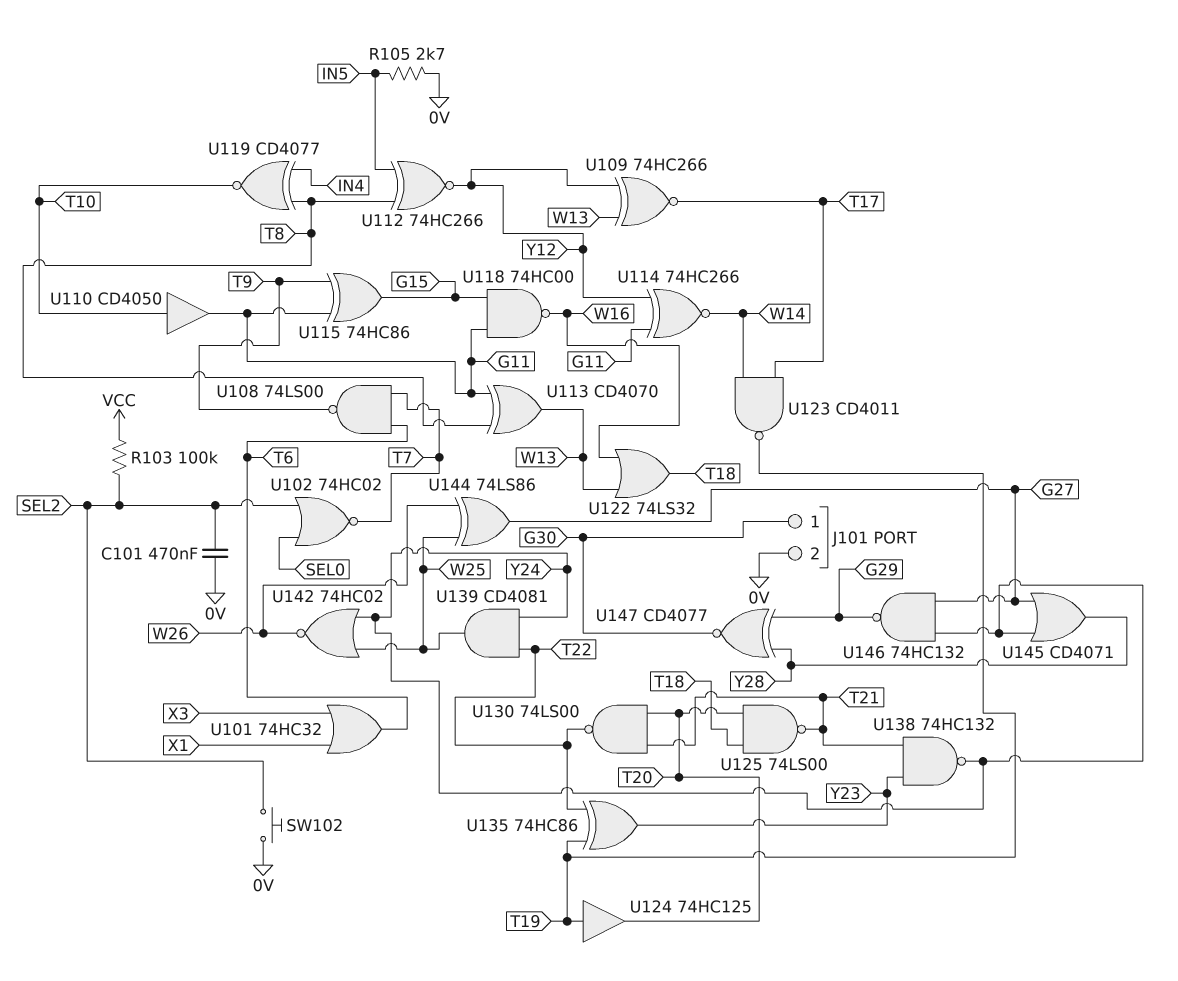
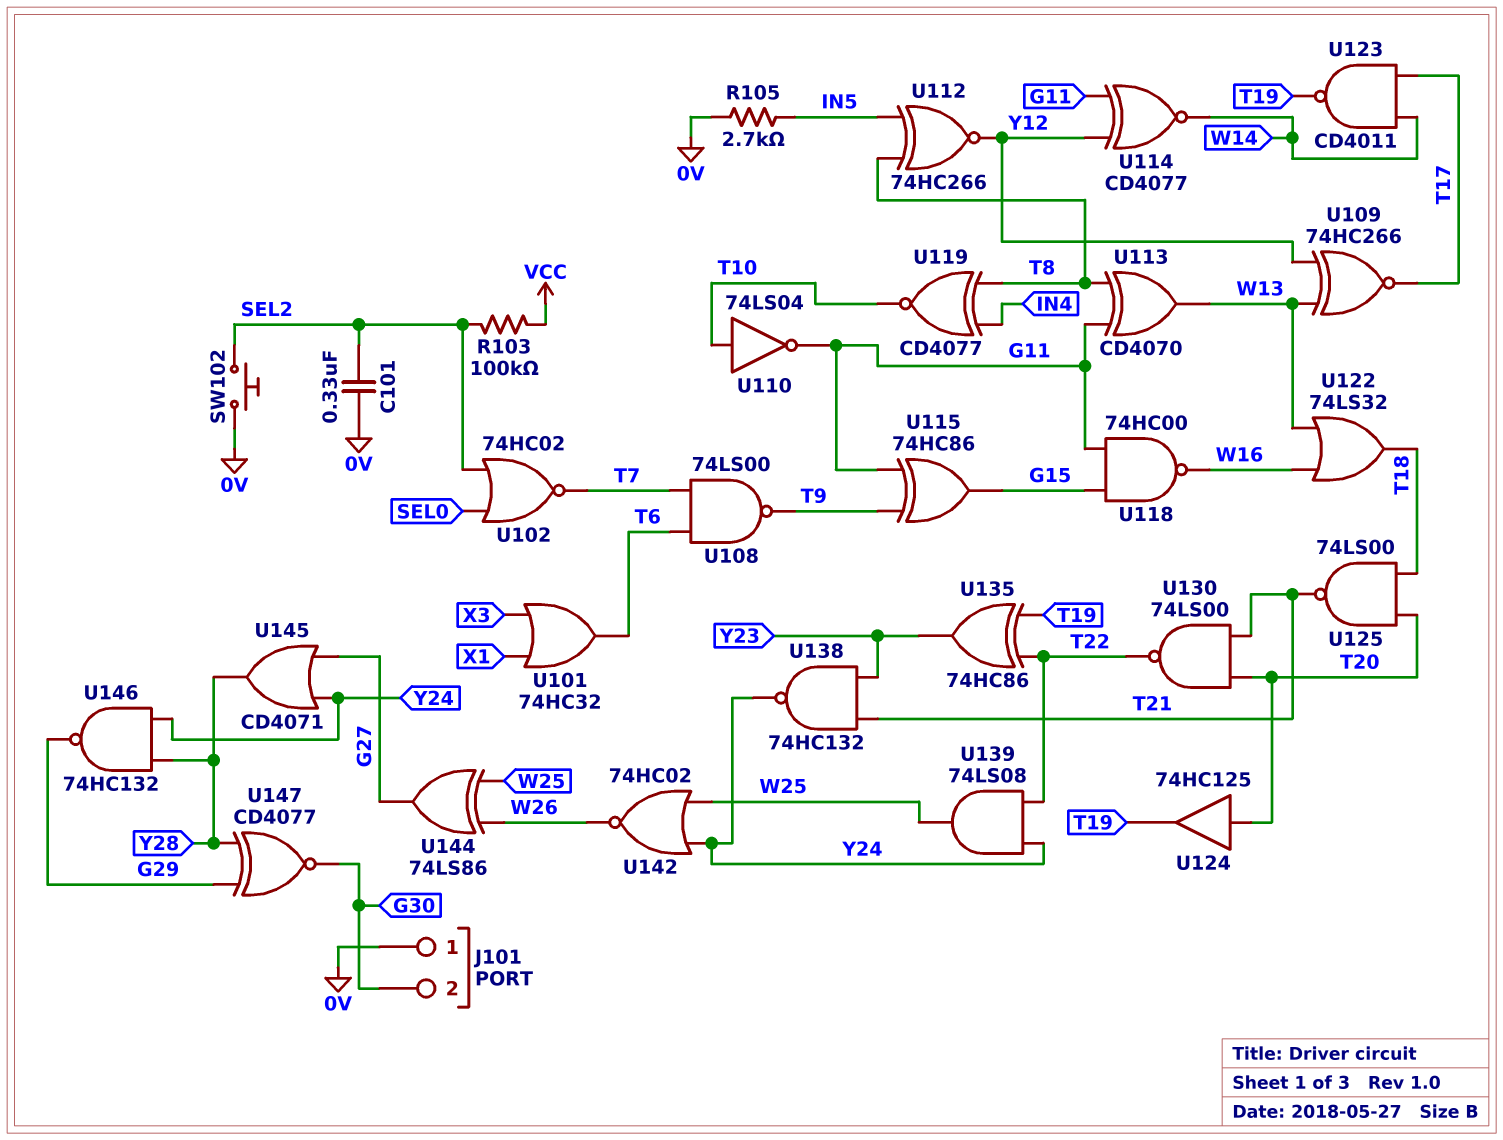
C101: 470nF (0V, SEL2) -> 330nF (0V, SEL2)
J101 pin 1: G30 -> 0V
J101 pin 2: 0V -> G30
U110: buffer CD4050 (in T10, out G11) -> NOT 74LS04 (in T10, out G11)
U114: XNOR 74HC266 (in G11, in Y12, out W14) -> XNOR CD4077 (in G11, in Y12, out W14)
U124: buffer 74HC125 (in T19, out T20) -> buffer 74HC125 (in T20, out T19)
U139: AND CD4081 (in T22, in Y24, out W25) -> AND 74LS08 (in T22, in Y24, out W25)
U146: NAND 74HC132 (in G27, in Y24, out G29) -> NAND 74HC132 (in Y24, in Y28, out G29)

